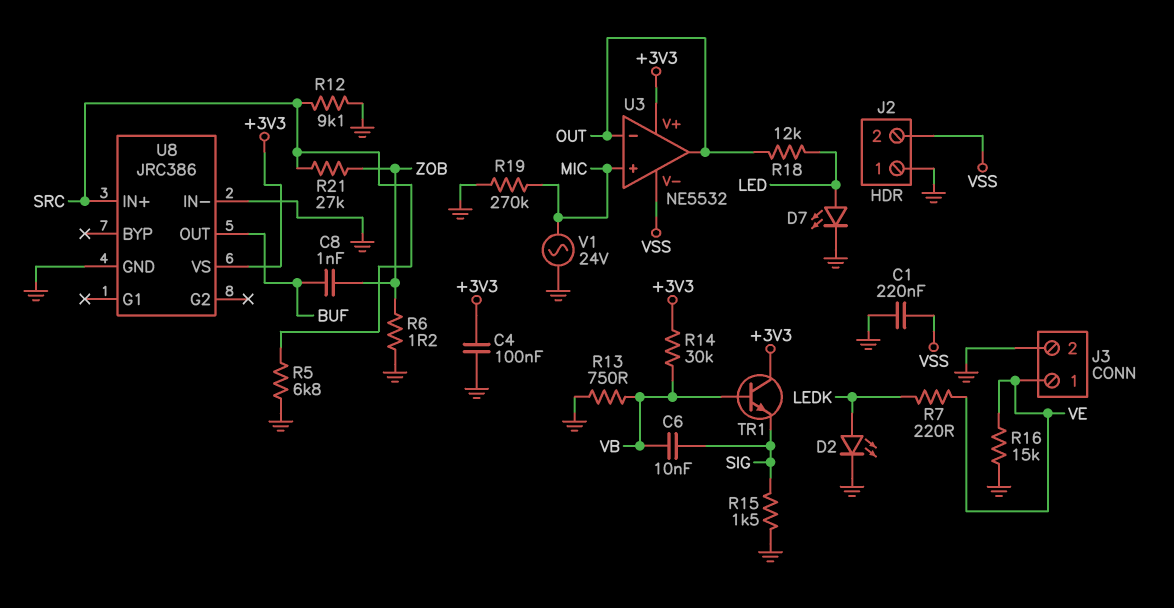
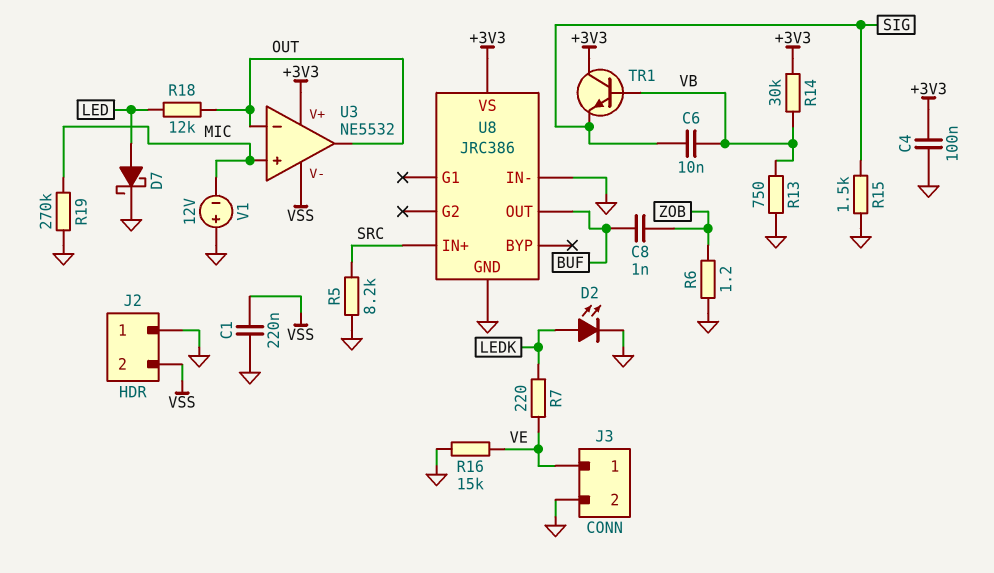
D7: LED (A LED, K GND) -> schottky (A LED, K GND)
R5: 6.8k (GND, SRC) -> 8.2k (GND, SRC)
R12: 9.1k (GND, SRC) -> none
R21: 27k (SRC, ZOB) -> none
V1: AC 24V (GND, MIC) -> 12V (plus GND, minus MIC)

